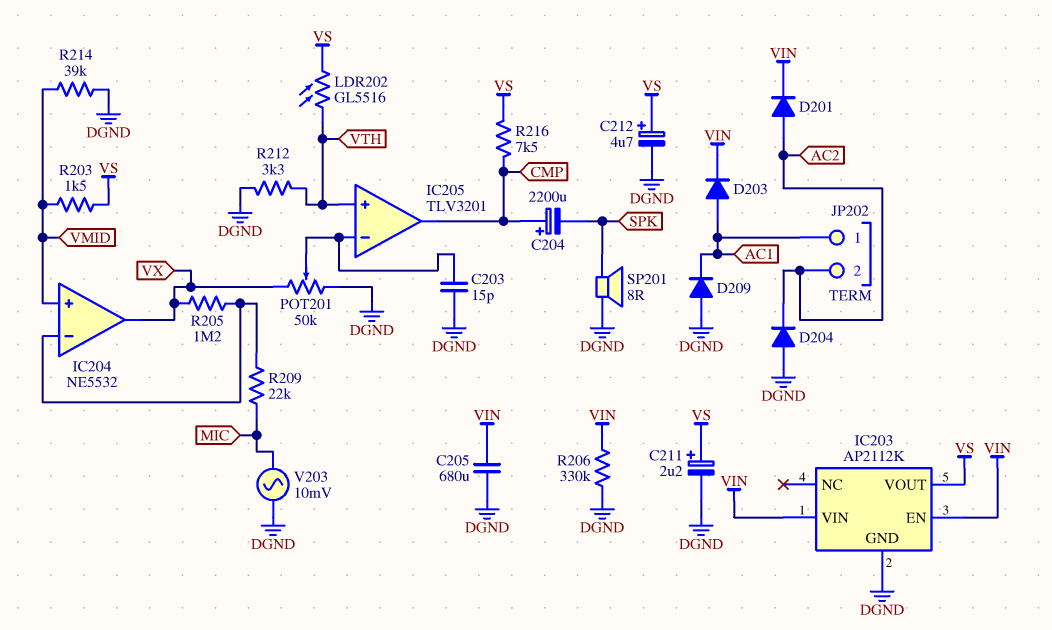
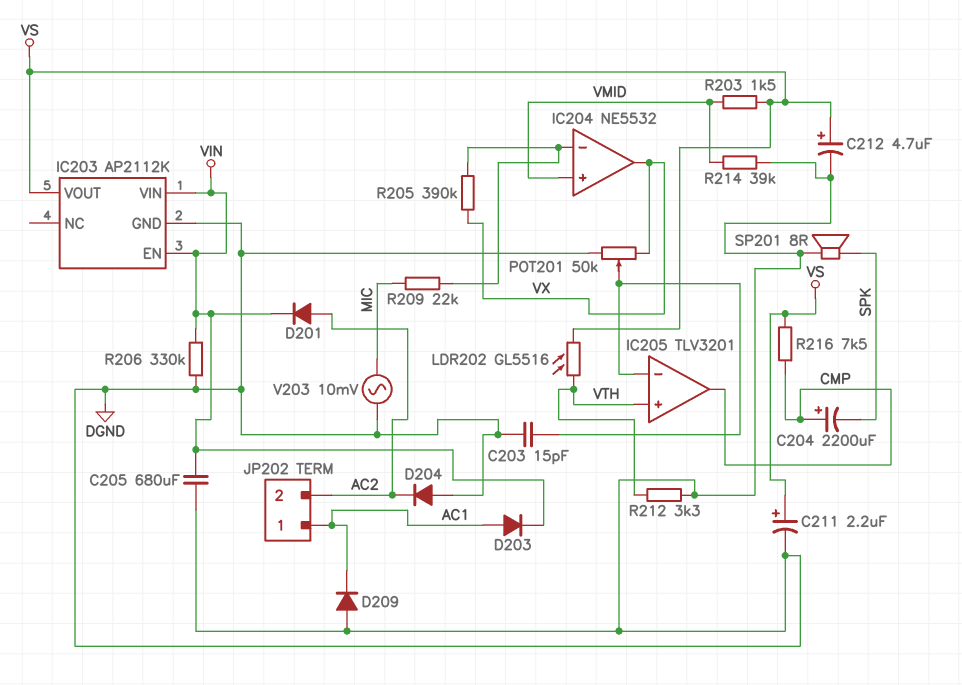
R205: 1.2M (IC204/in-, VX) -> 390k (IC204/in-, VX)

